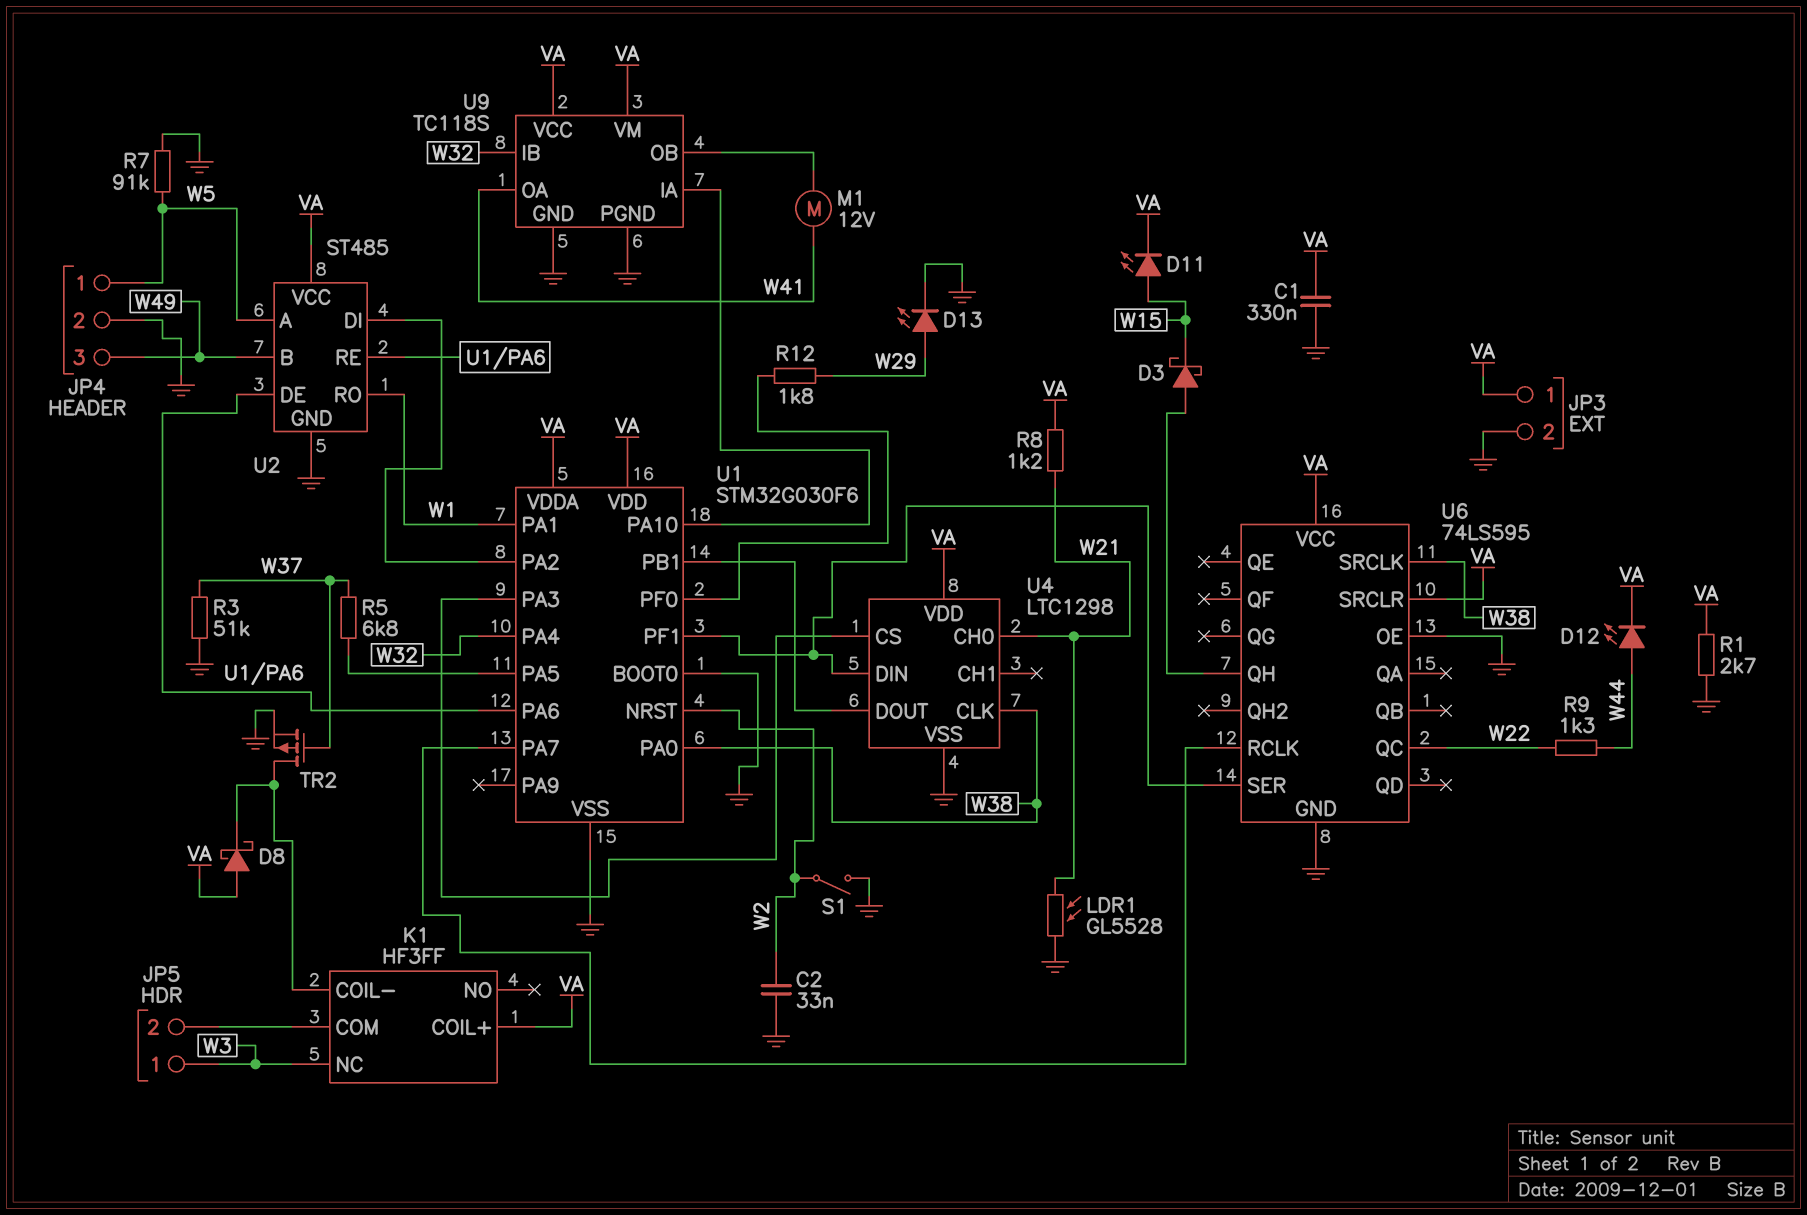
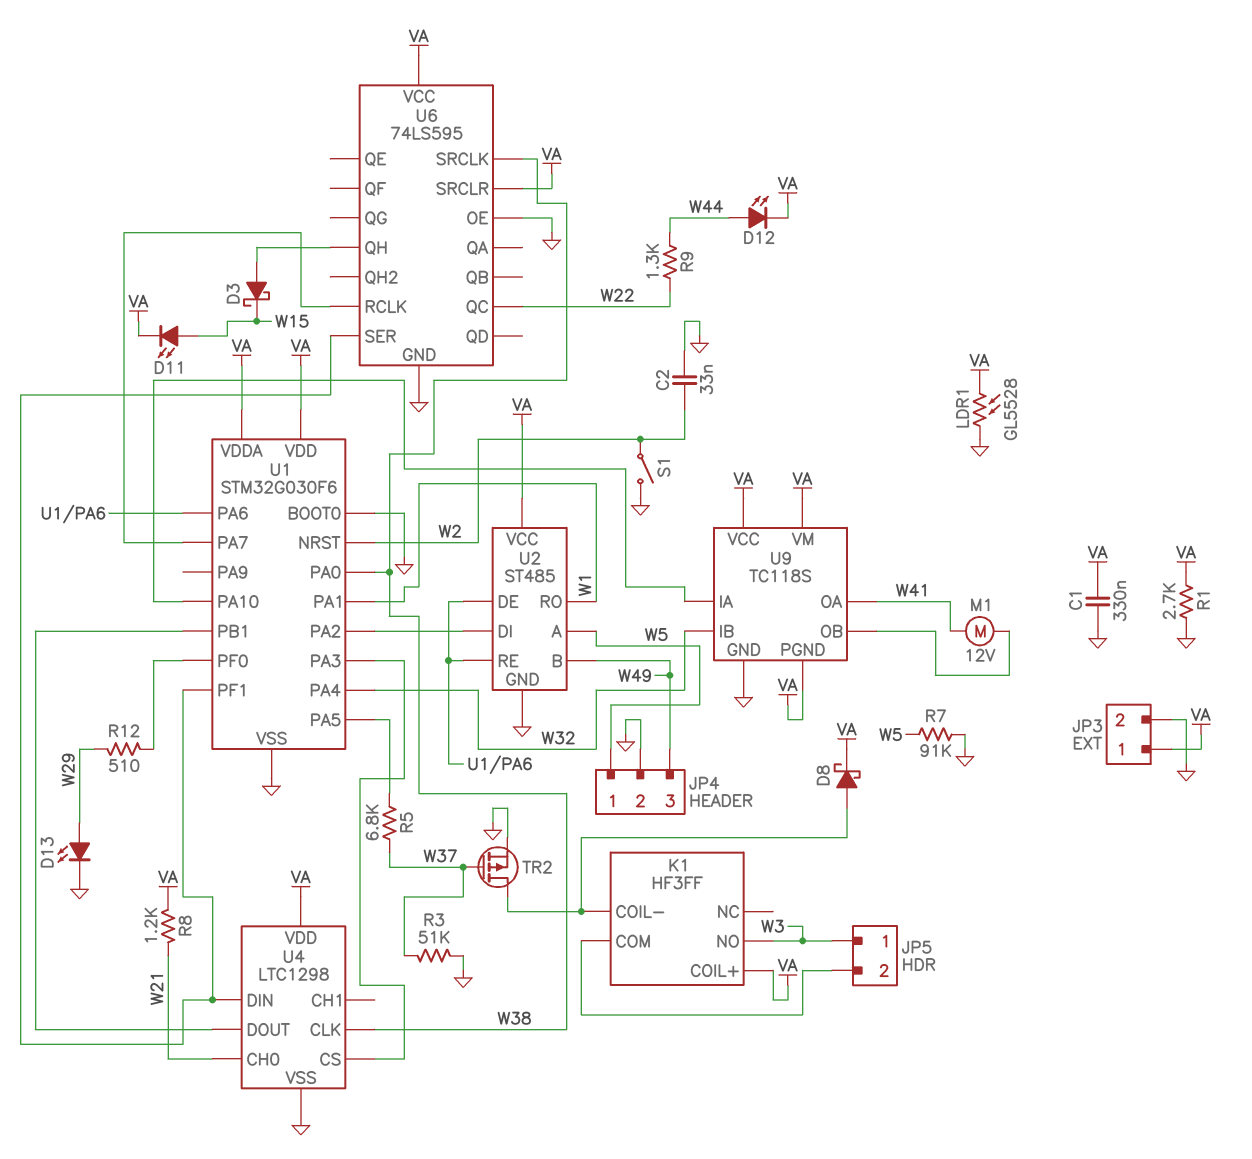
D8: schottky (A VA, K K1/COIL-) -> schottky (A K1/COIL-, K VA)
K1 pin NC: W3 -> none
K1 pin NO: none -> W3
LDR1: GL5528 (GND, W21) -> GL5528 (GND, VA)
R12: 1.8k (U1/PF0, W29) -> 510 (U1/PF0, W29)
U9 pin PGND: GND -> VA

